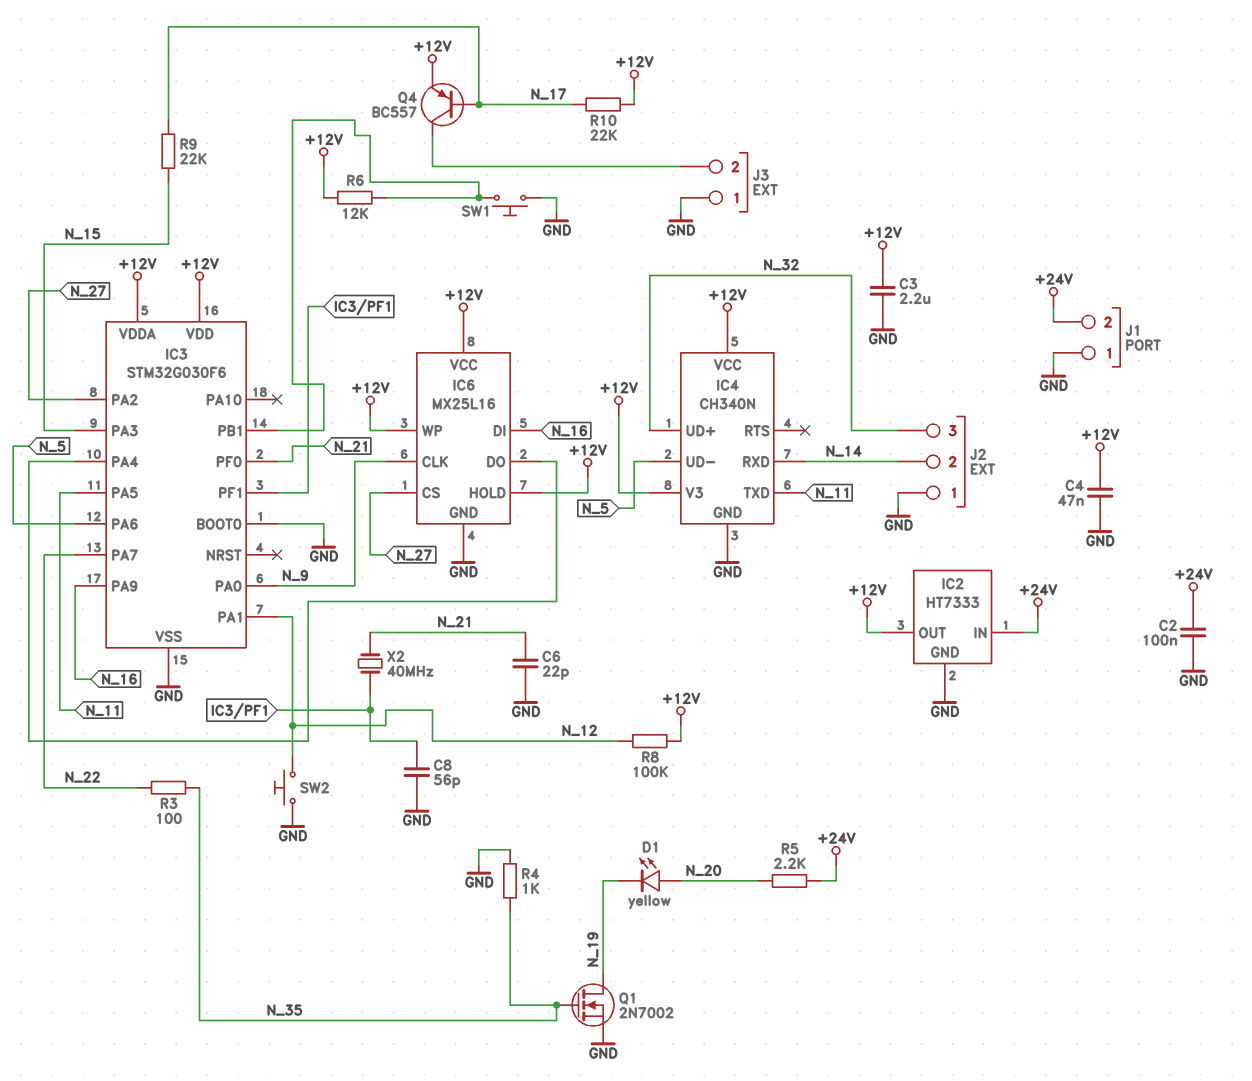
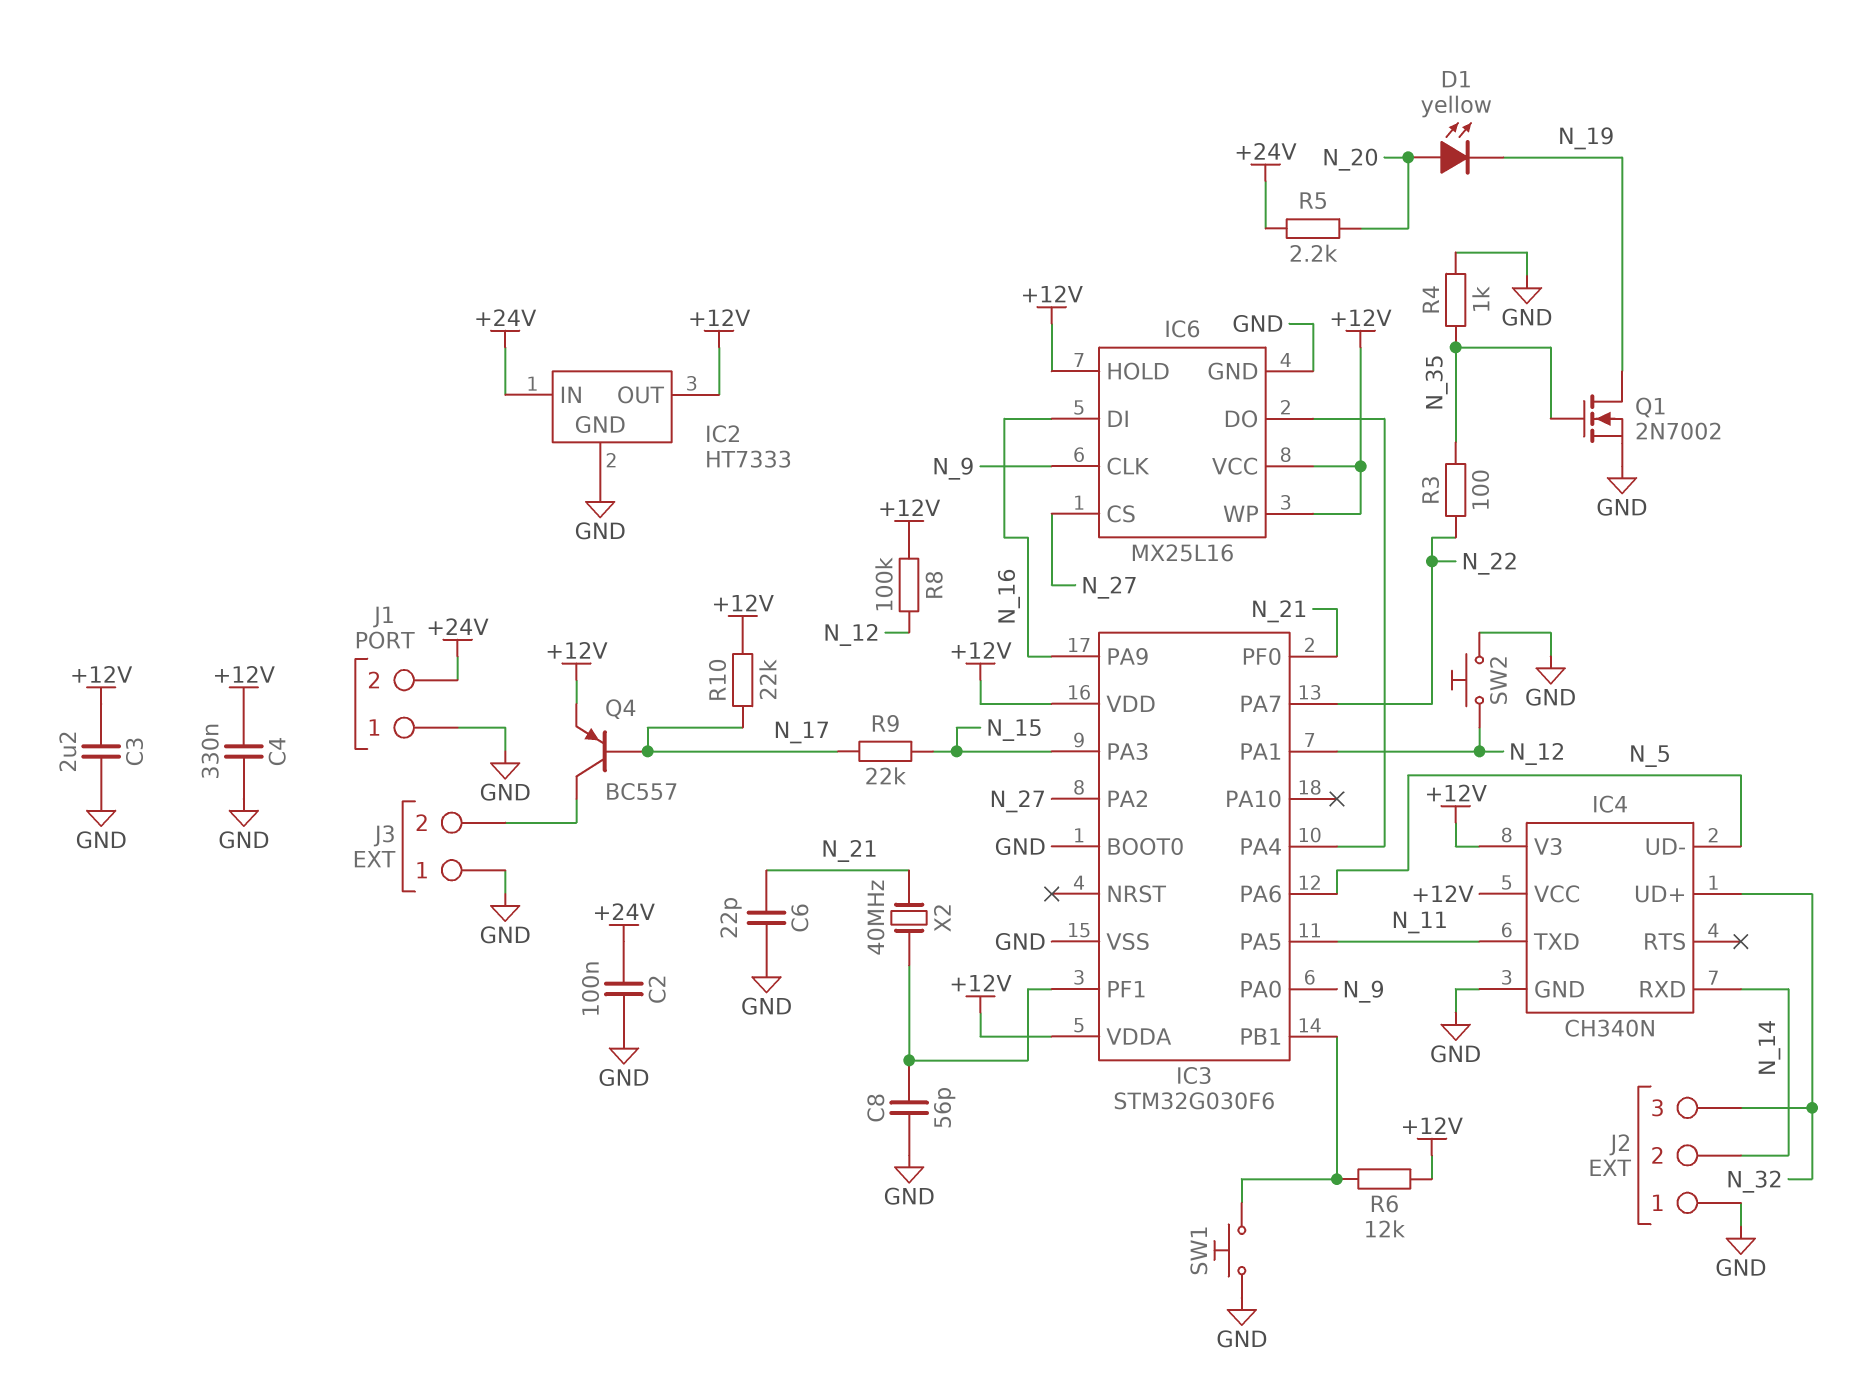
C4: 47nF (+12V, GND) -> 330nF (+12V, GND)

